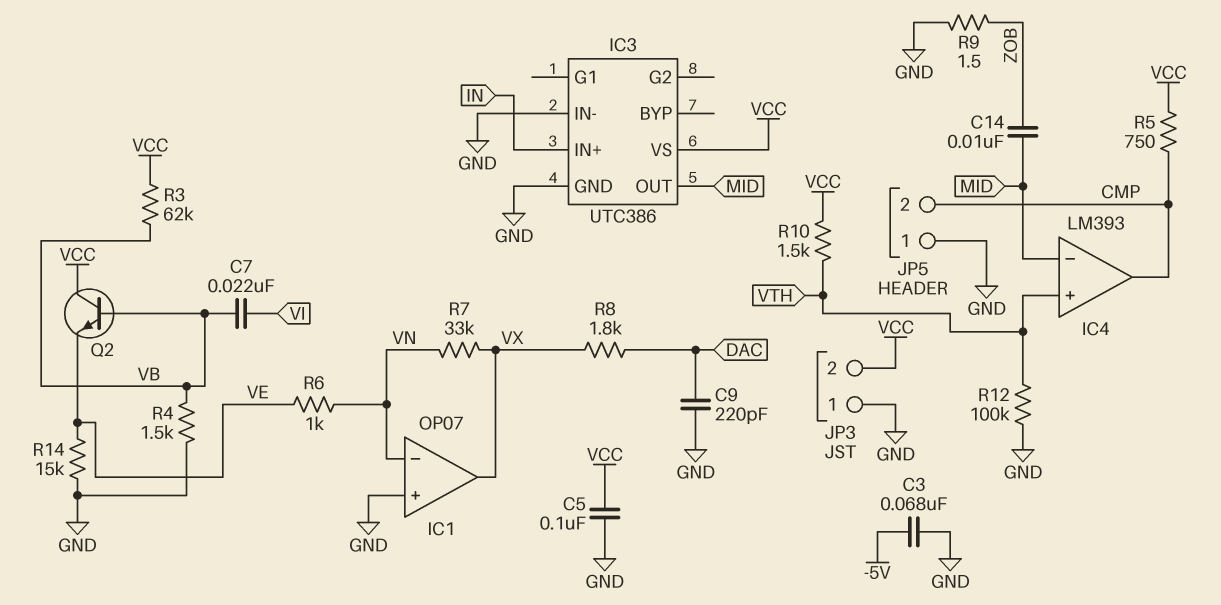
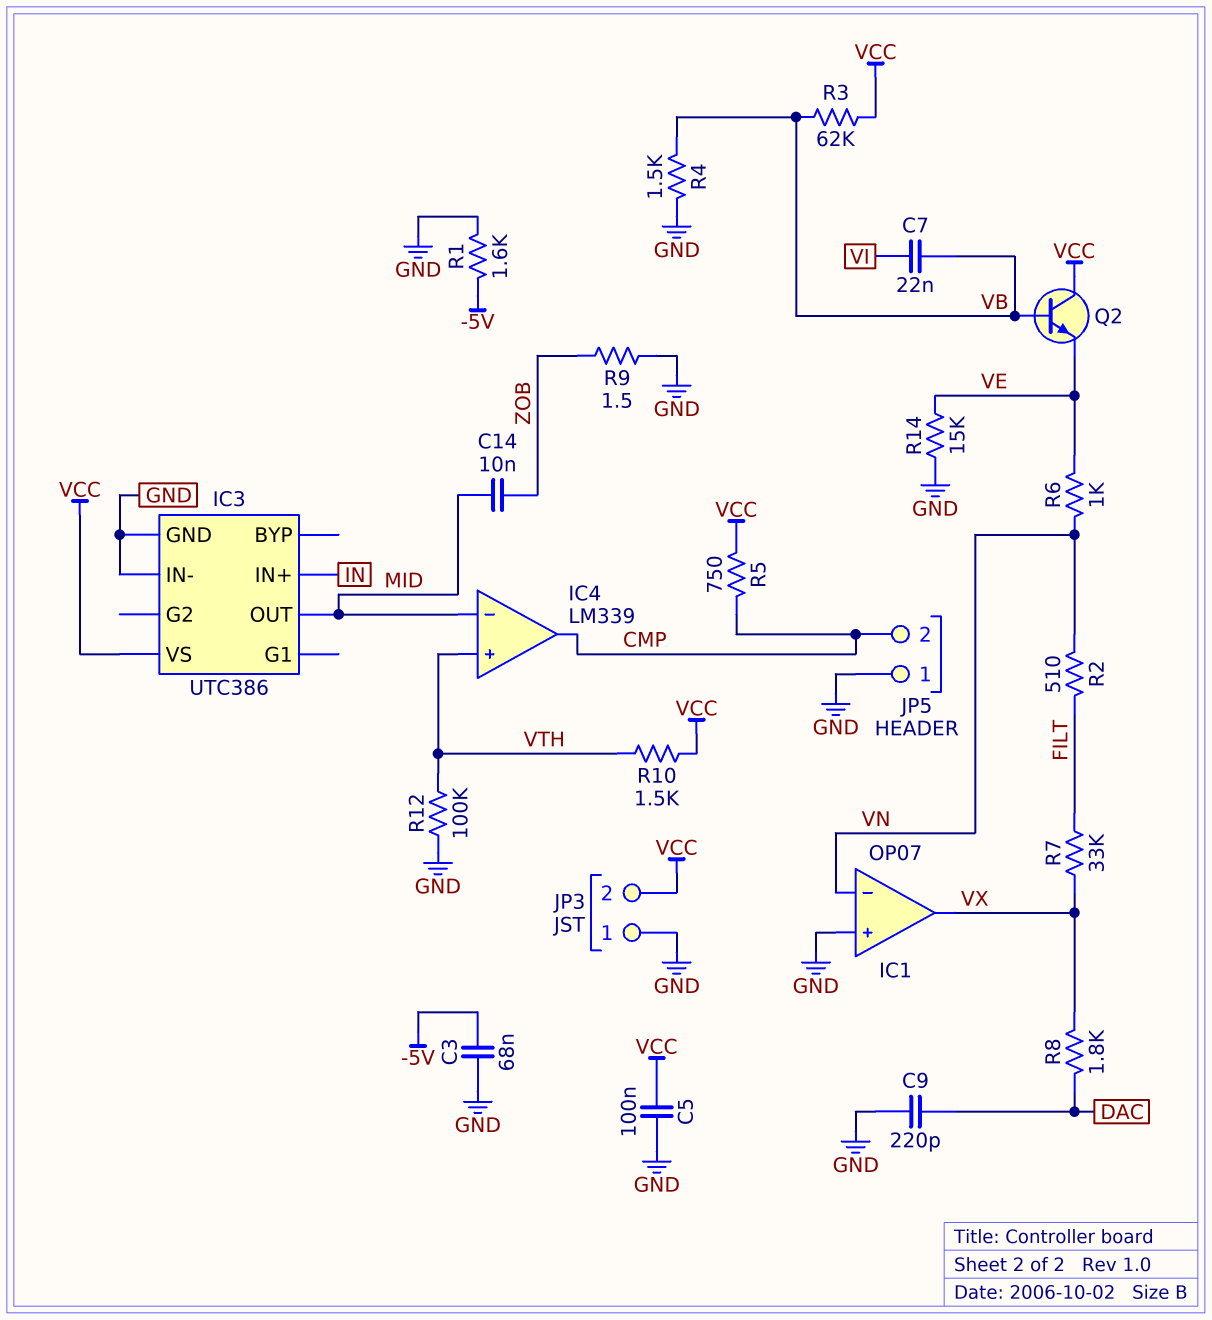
IC4: LM393 -> LM339
R1: none -> 1.6k (-5V, GND)
R2: none -> 510 (FILT, VN)
R7: 33k (VN, VX) -> 33k (FILT, VX)

